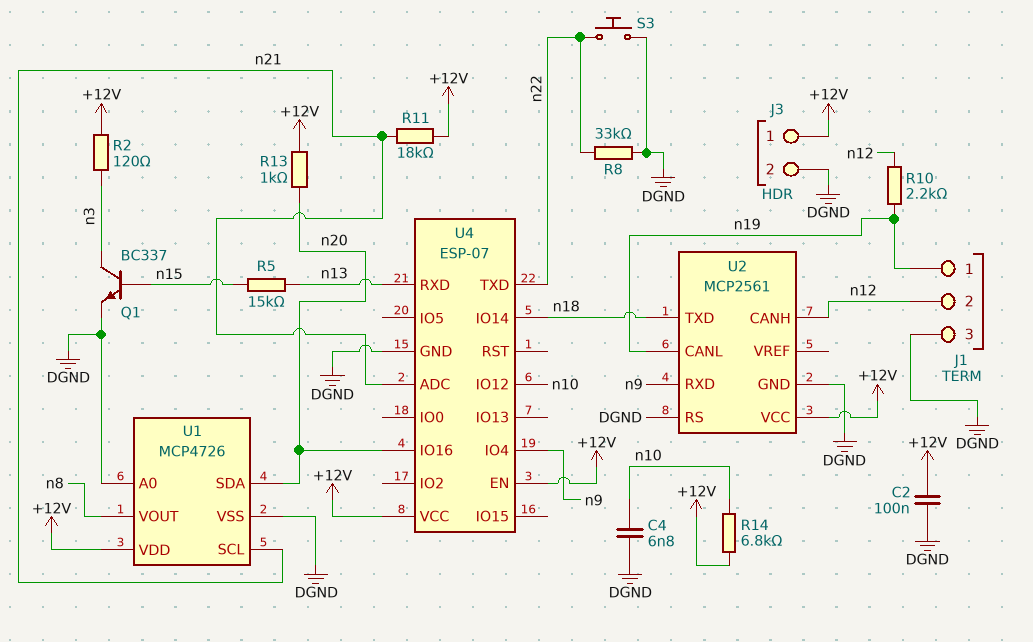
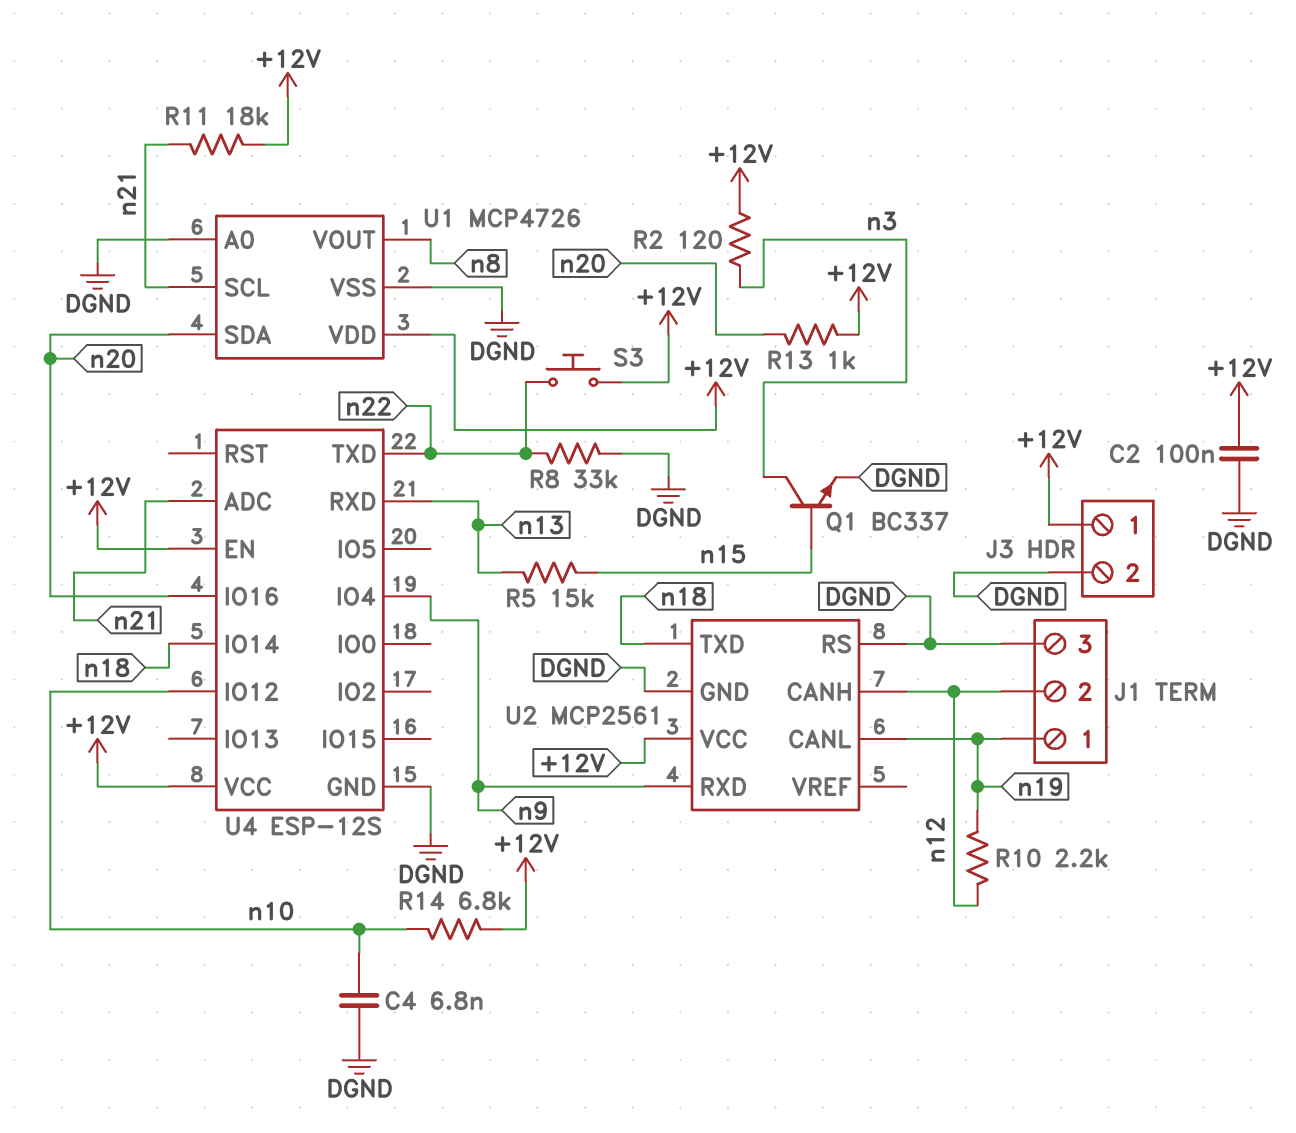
S3: button (DGND, n22) -> button (+12V, n22)
U4: ESP-07 -> ESP-12S

